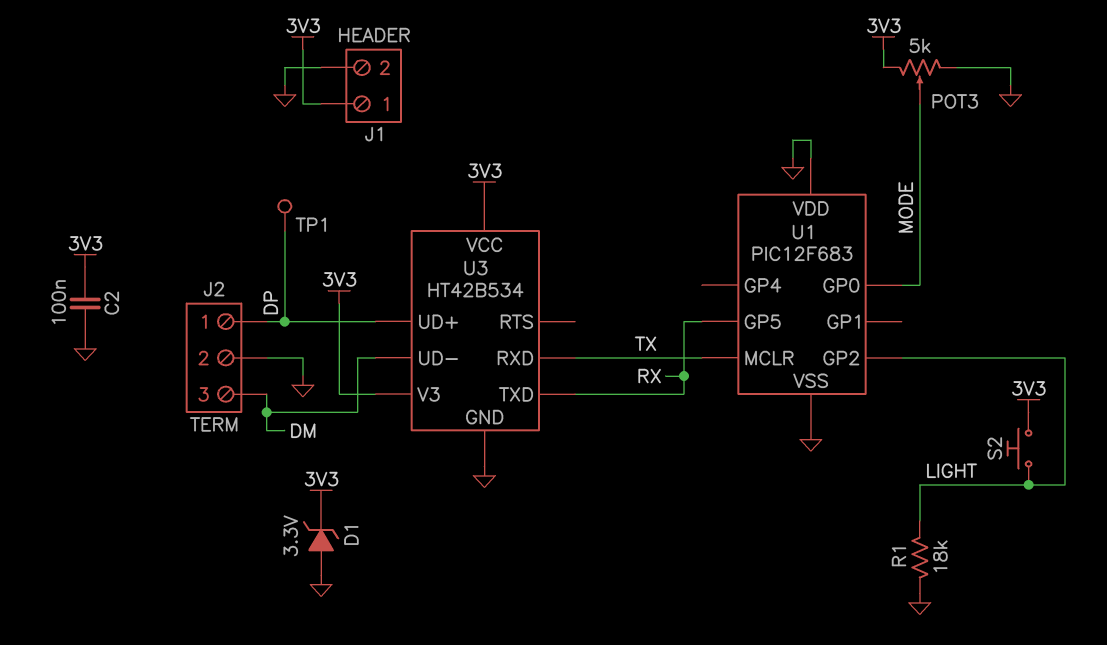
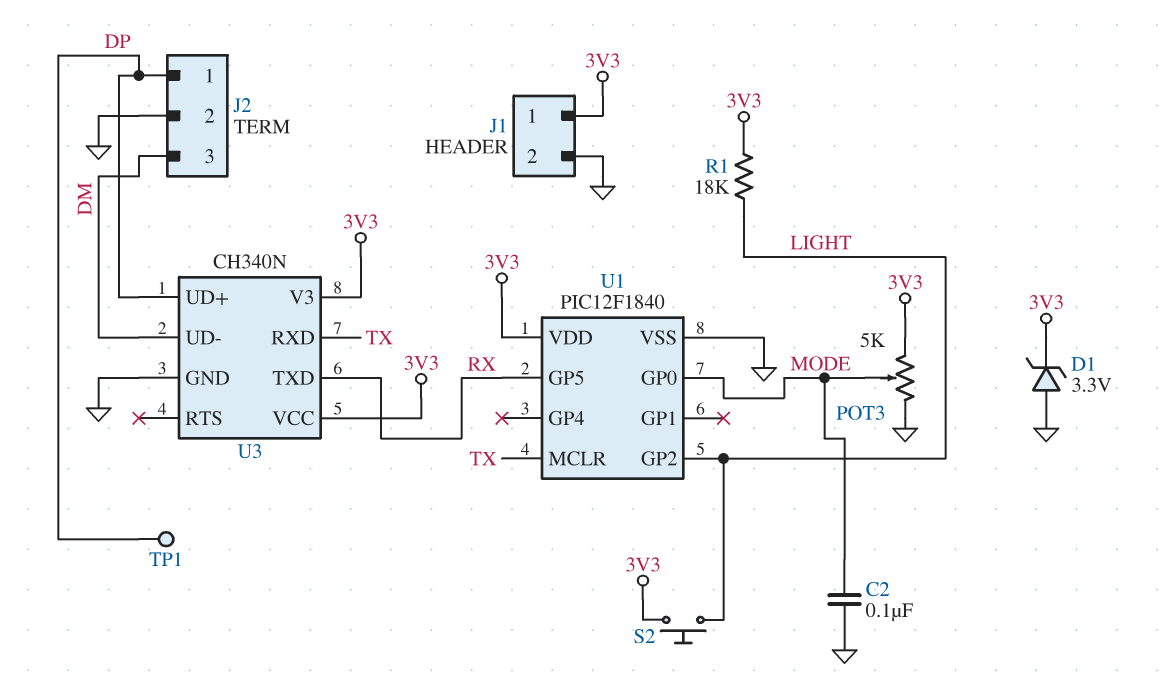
C2: 100nF (3V3, GND) -> 100nF (GND, MODE)
R1: 18k (GND, LIGHT) -> 18k (3V3, LIGHT)
U1: PIC12F683 -> PIC12F1840
U1 pin VDD: GND -> 3V3
U3: HT42B534 -> CH340N

